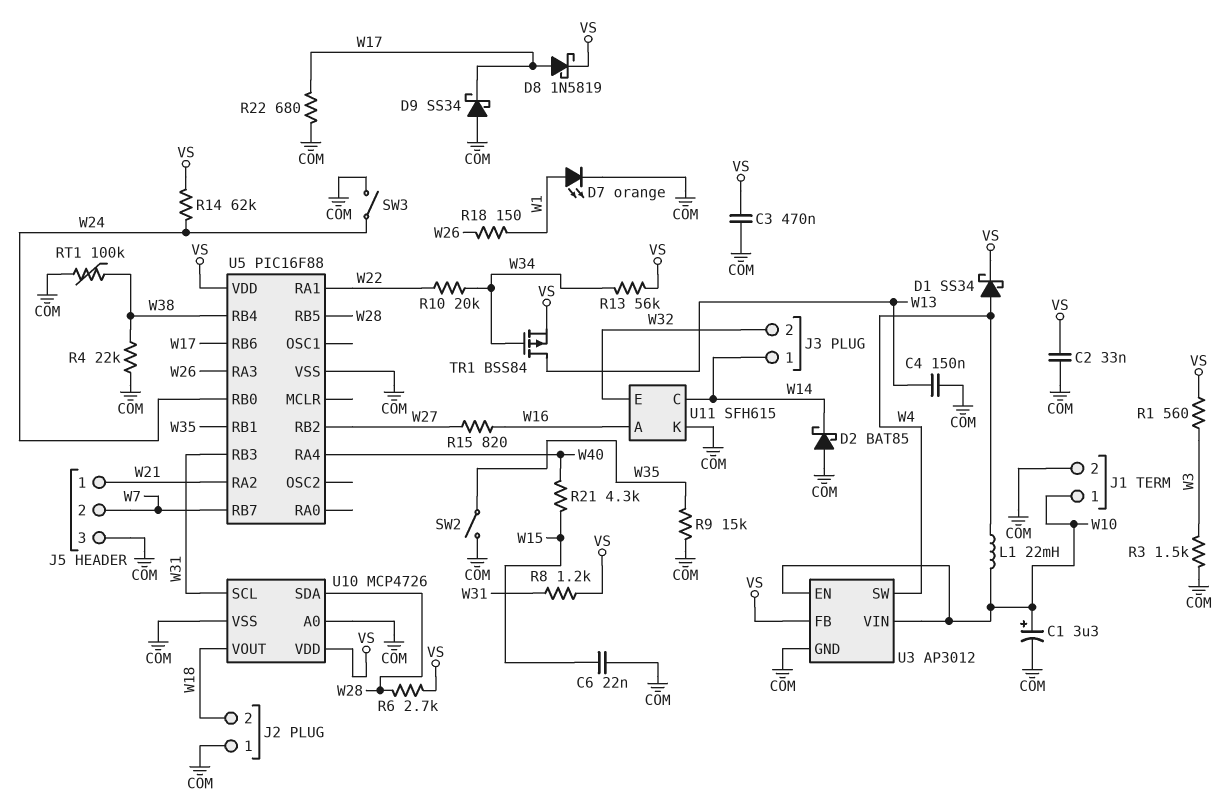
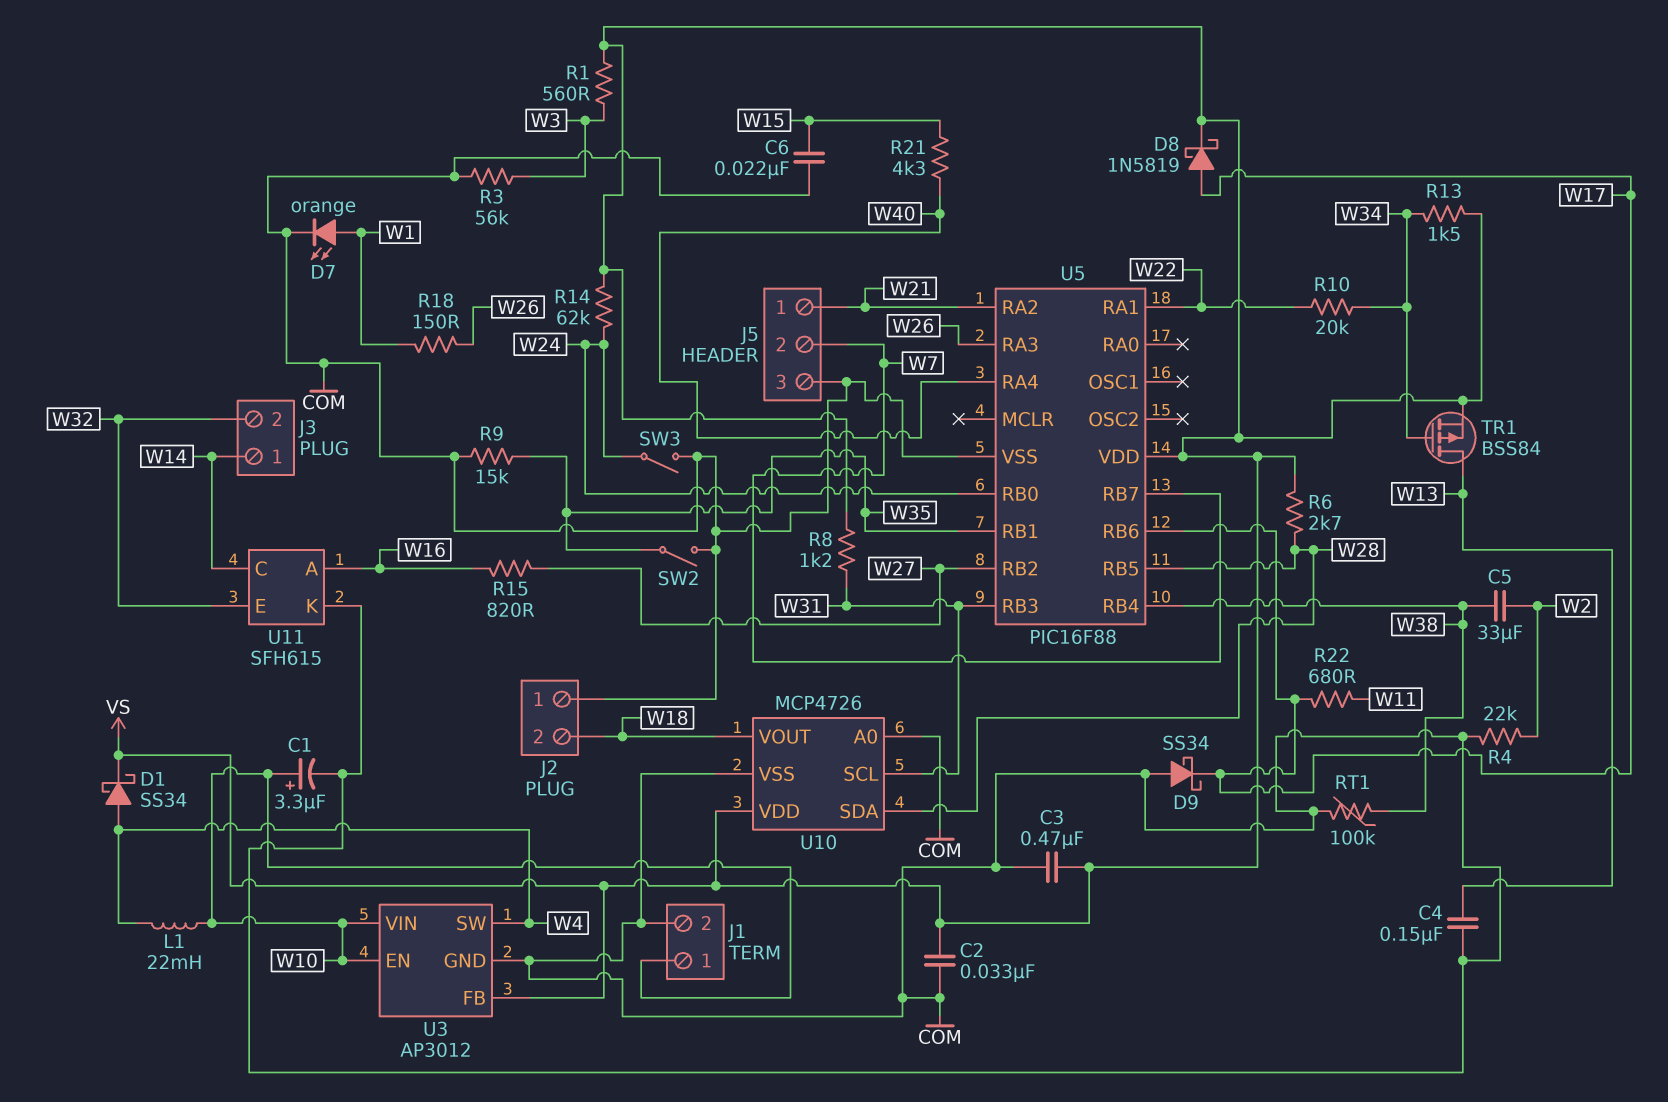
C5: none -> 33uF (W2, W38)
D2: schottky BAT85 (A COM, K W14) -> none
R3: 1.5k (COM, W3) -> 56k (COM, W3)
R4: 22k (COM, W38) -> 22k (COM, W2)
R13: 56k (VS, W34) -> 1.5k (VS, W34)
R22: 680 (COM, W17) -> 680 (W11, W17)

